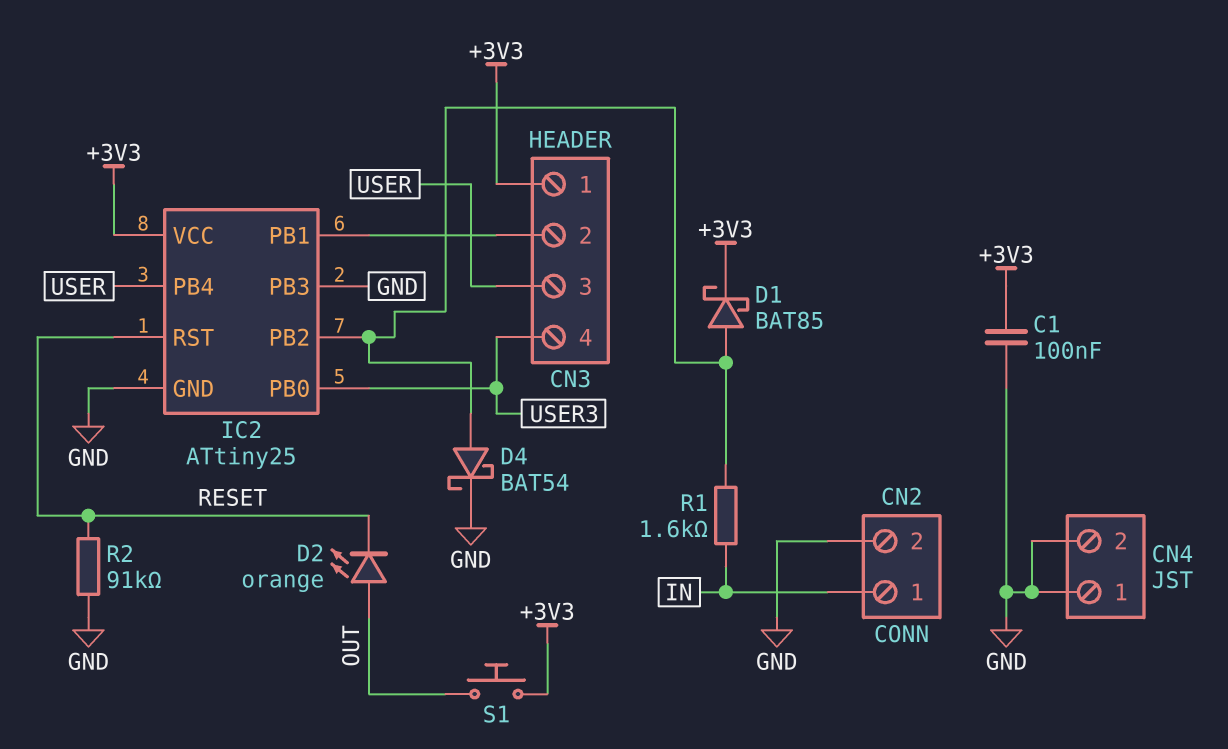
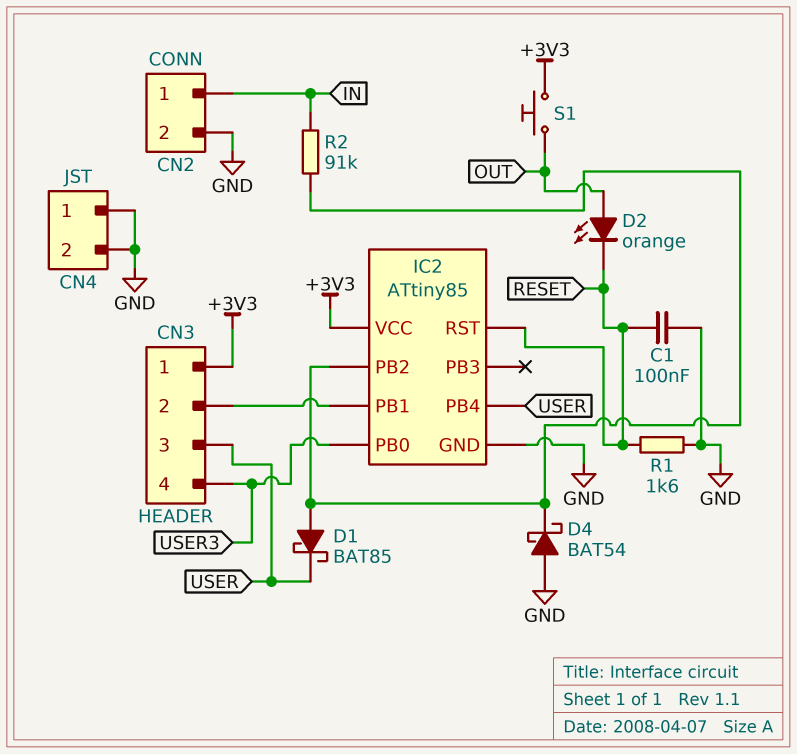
C1: 100nF (+3V3, GND) -> 100nF (GND, RESET)
D1: schottky BAT85 (A IC2/PB2, K +3V3) -> schottky BAT85 (A IC2/PB2, K USER)
D4: schottky BAT54 (A IC2/PB2, K GND) -> schottky BAT54 (A GND, K IC2/PB2)
IC2: ATtiny25 -> ATtiny85
IC2 pin PB3: GND -> none
R1: 1.6k (IC2/PB2, IN) -> 1.6k (GND, RESET)
R2: 91k (GND, RESET) -> 91k (IC2/PB2, IN)

